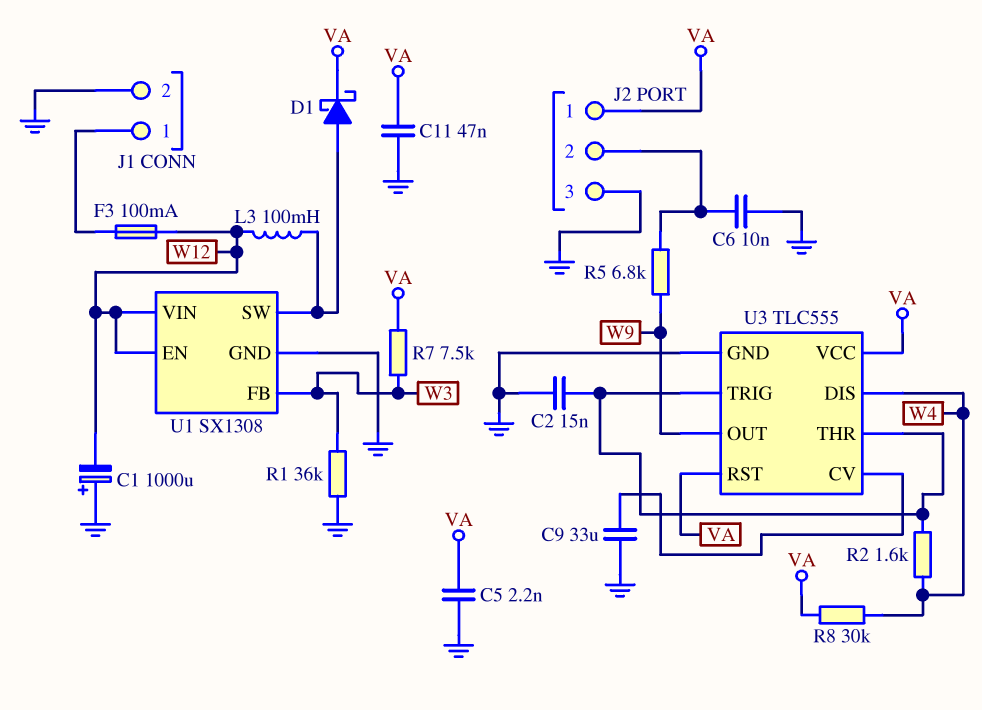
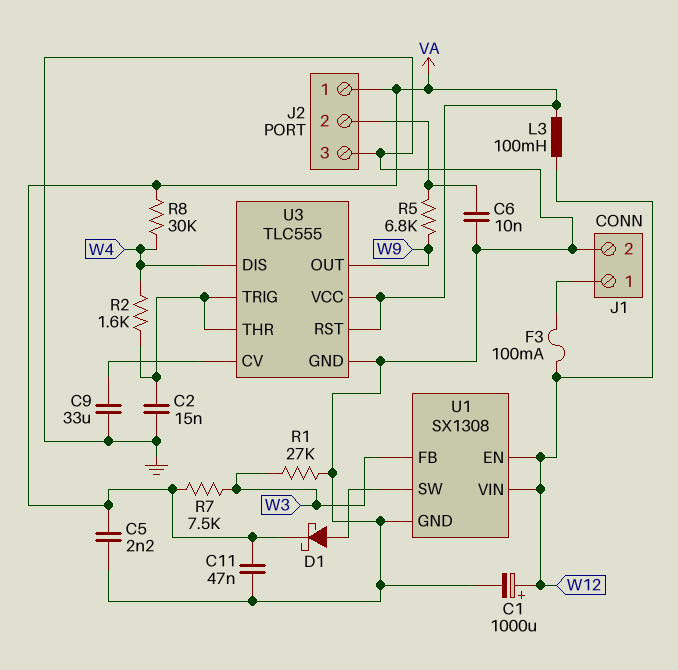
C1: 1000uF (plus GND, minus W12) -> 1000uF (plus W12, minus GND)
L3: 100mH (U1/SW, W12) -> 100mH (VA, W12)
R1: 36k (GND, W3) -> 27k (GND, W3)

